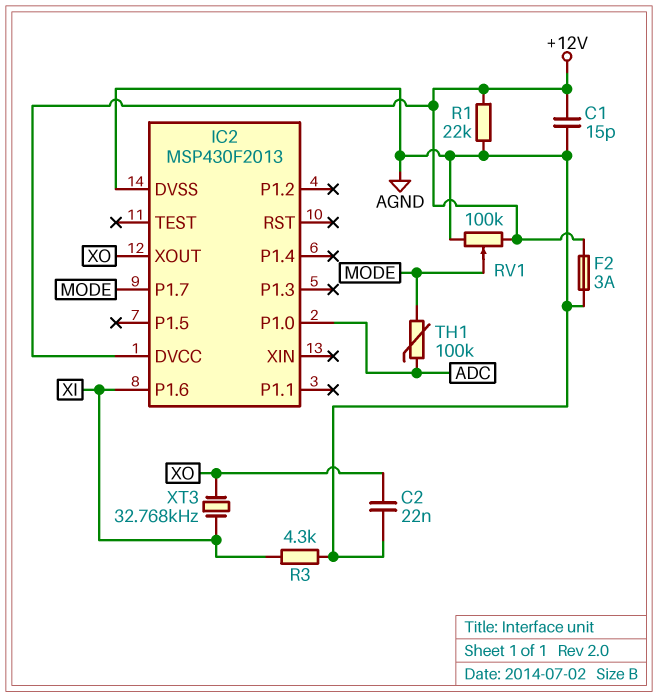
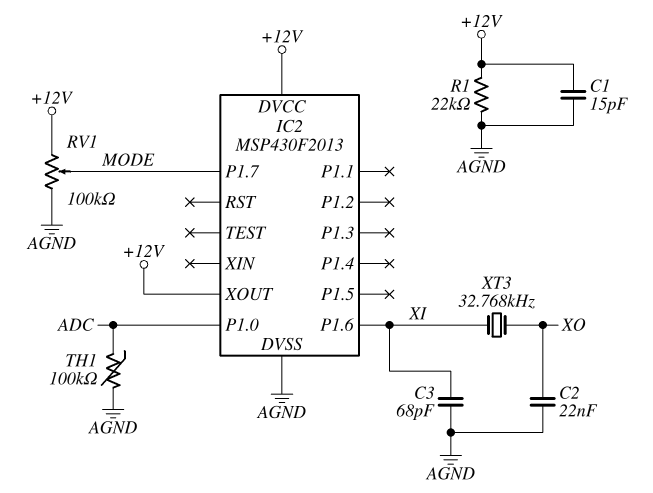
C3: none -> 68pF (AGND, XI)
F2: 3A (+12V, AGND) -> none
IC2 pin XOUT: XO -> +12V
R3: 4.3k (AGND, XI) -> none
TH1: 100k (ADC, MODE) -> 100k (ADC, AGND)

